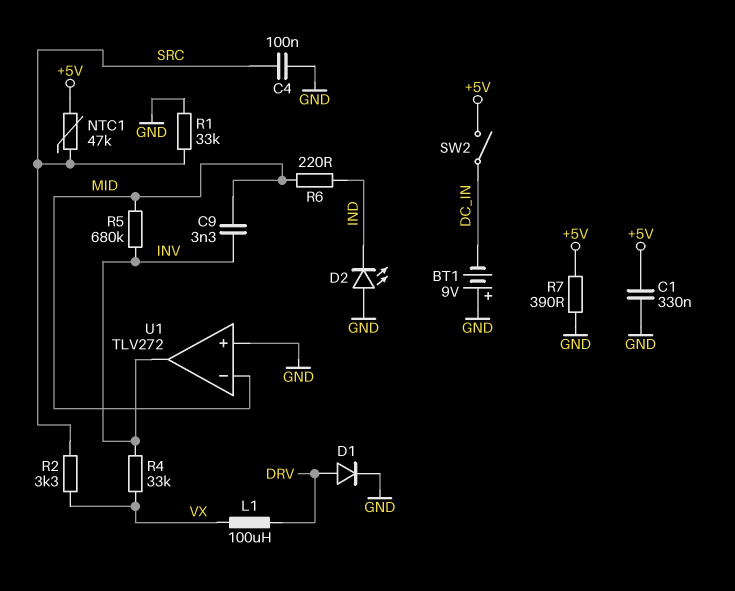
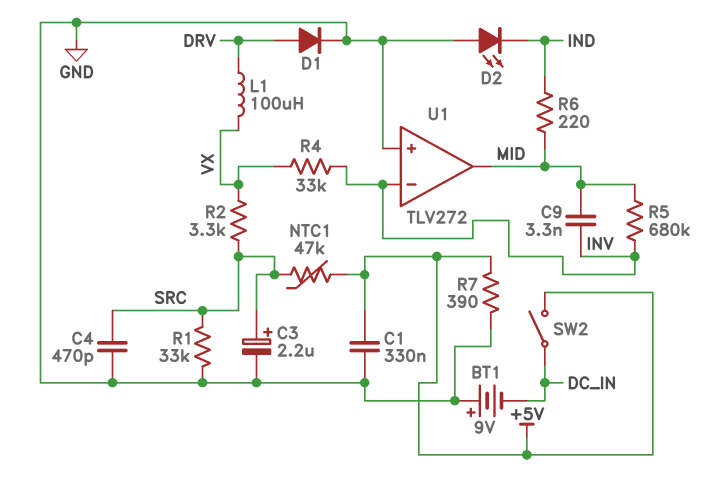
C3: none -> 2.2uF (plus SRC, minus GND)
C4: 100nF (GND, SRC) -> 470pF (GND, SRC)
U1 pin in-: MID -> INV
U1 pin out: INV -> MID

